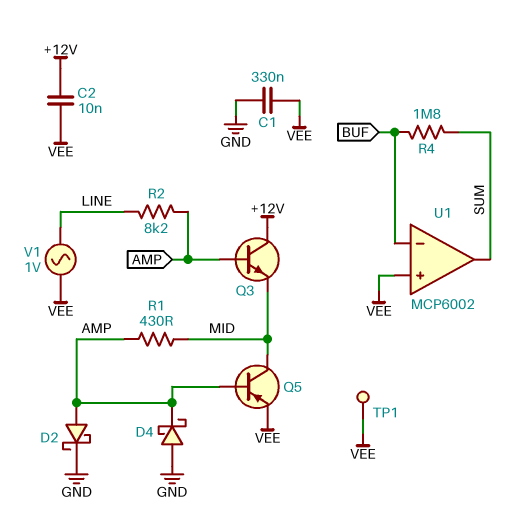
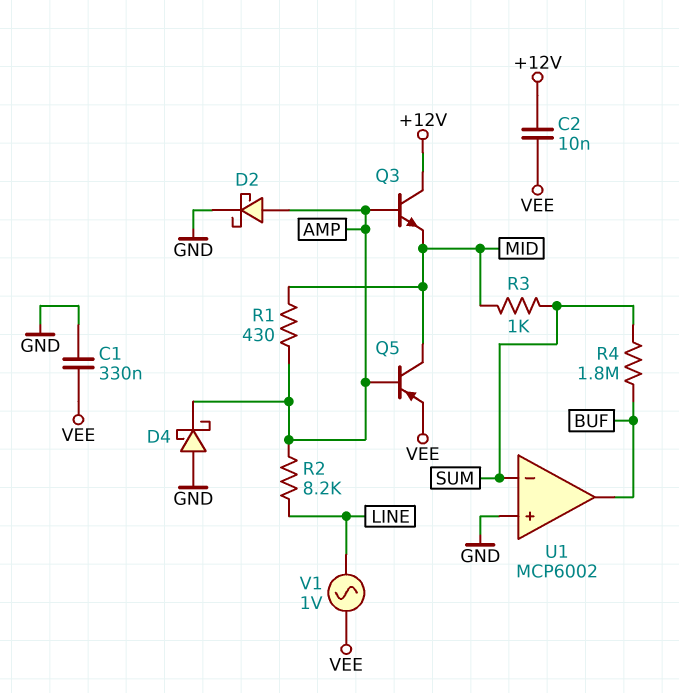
R3: none -> 1k (MID, SUM)
TP1: test point (VEE) -> none
U1 pin in+: VEE -> GND
U1 pin in-: BUF -> SUM
U1 pin out: SUM -> BUF

